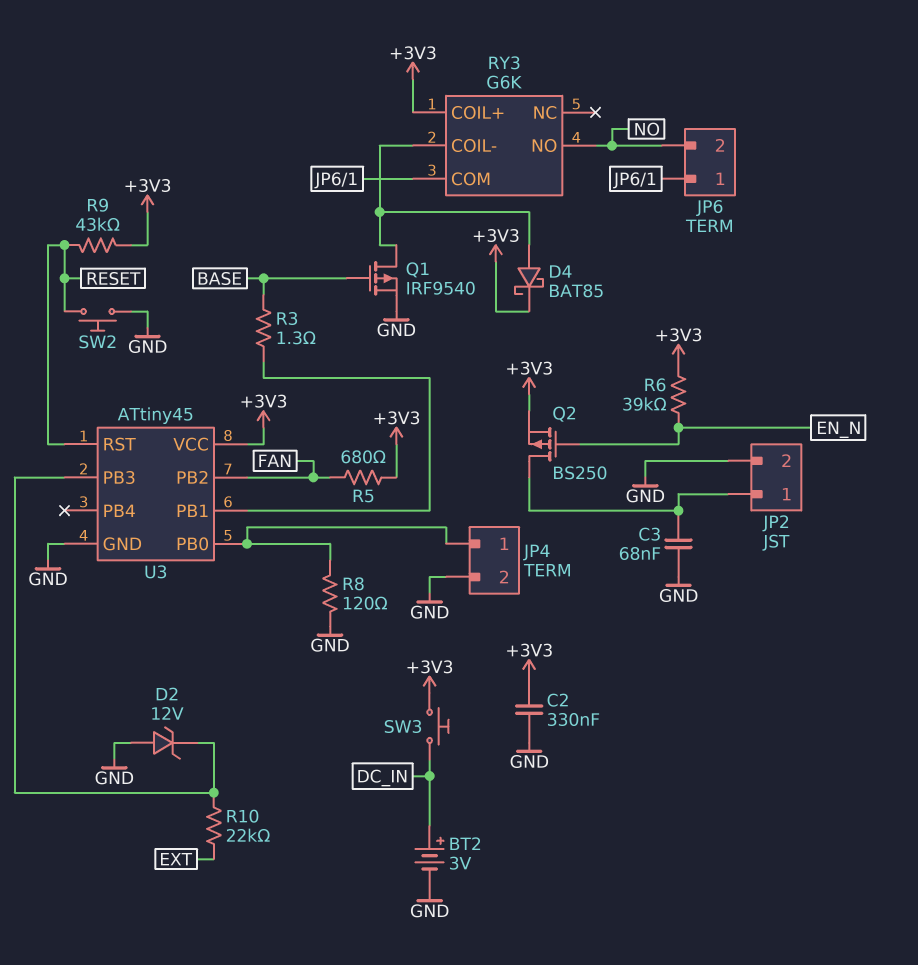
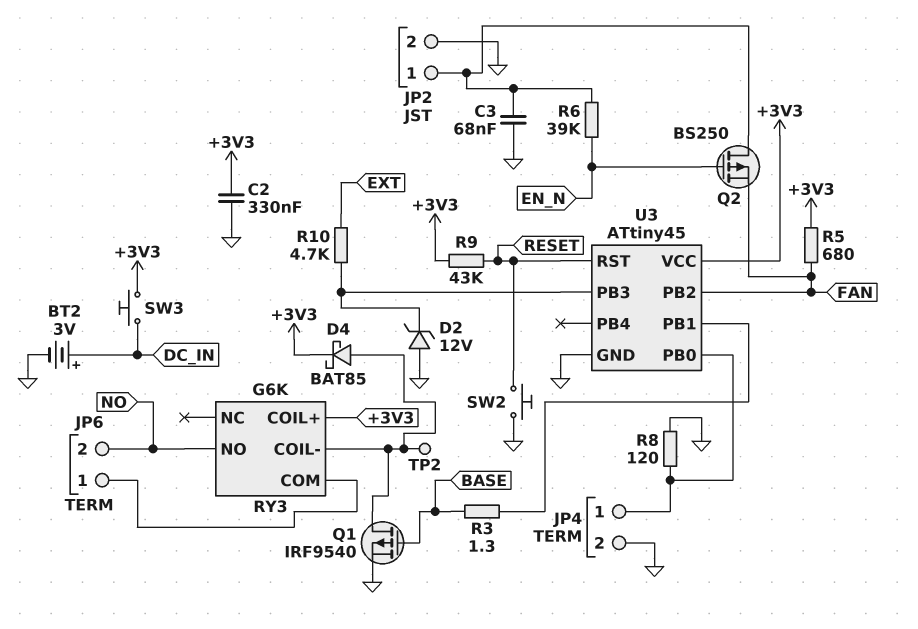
Q2: PMOS BS250 (G EN_N, D JP2/1, S +3V3) -> PMOS BS250 (G EN_N, D JP2/1, S FAN)
R6: 39k (+3V3, EN_N) -> 39k (EN_N, JP2/1)
R10: 22k (EXT, U3/PB3) -> 4.7k (EXT, U3/PB3)
TP2: none -> test point (RY3/COIL-)

